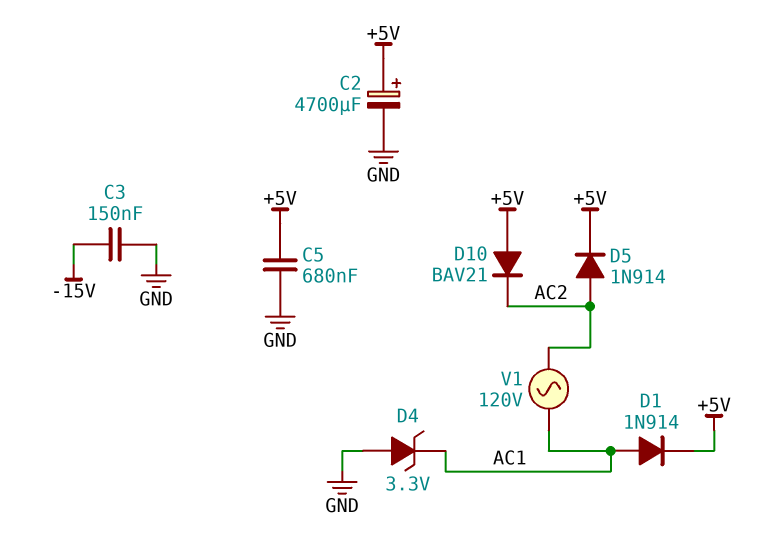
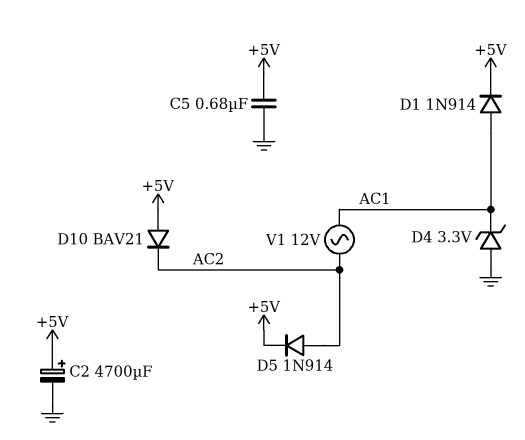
C3: 150nF (-15V, GND) -> none
V1: AC 120V (AC1, AC2) -> AC 12V (AC1, AC2)

